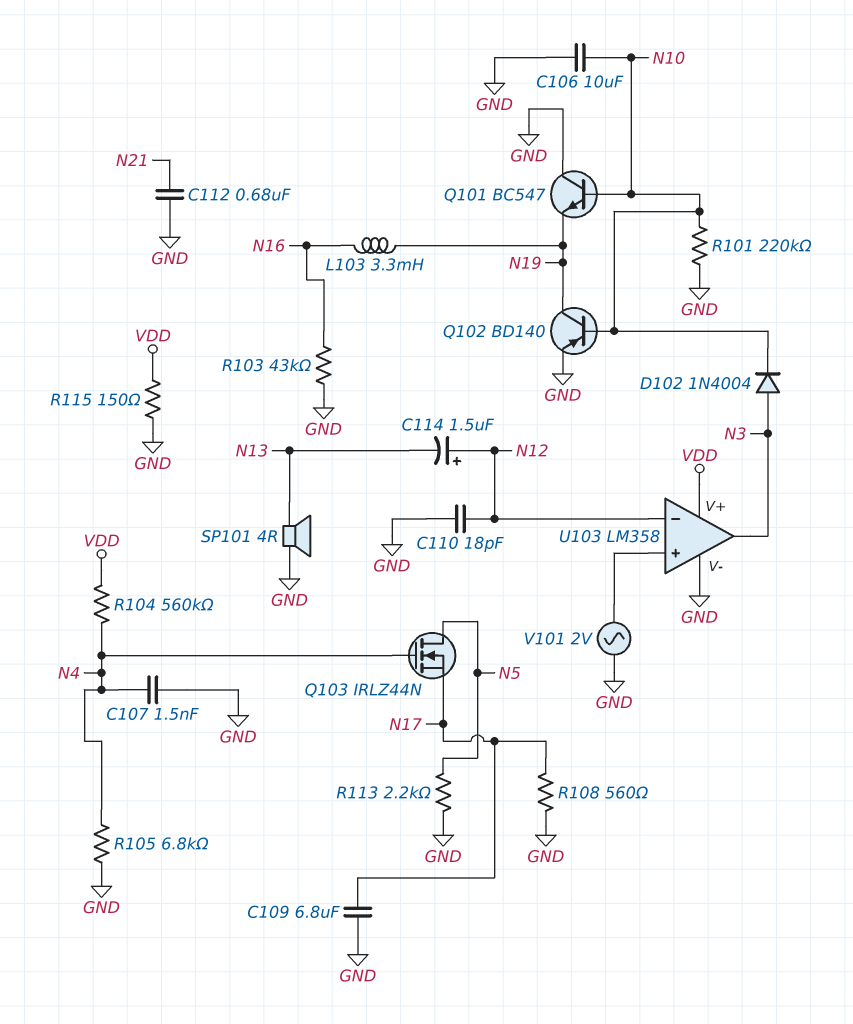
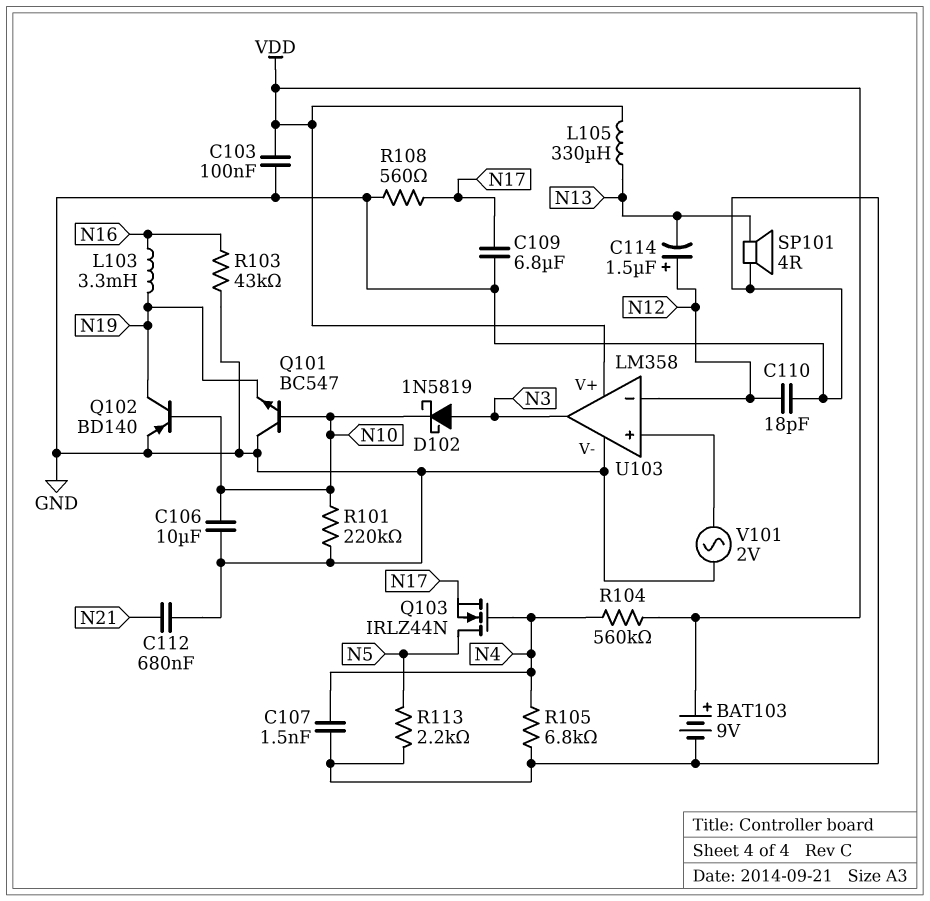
BAT103: none -> 9V (plus VDD, minus GND)
C103: none -> 100nF (GND, VDD)
D102: diode 1N4004 (A N3, K N10) -> schottky 1N5819 (A N3, K N10)
L105: none -> 330uH (N13, VDD)
R115: 150 (GND, VDD) -> none

